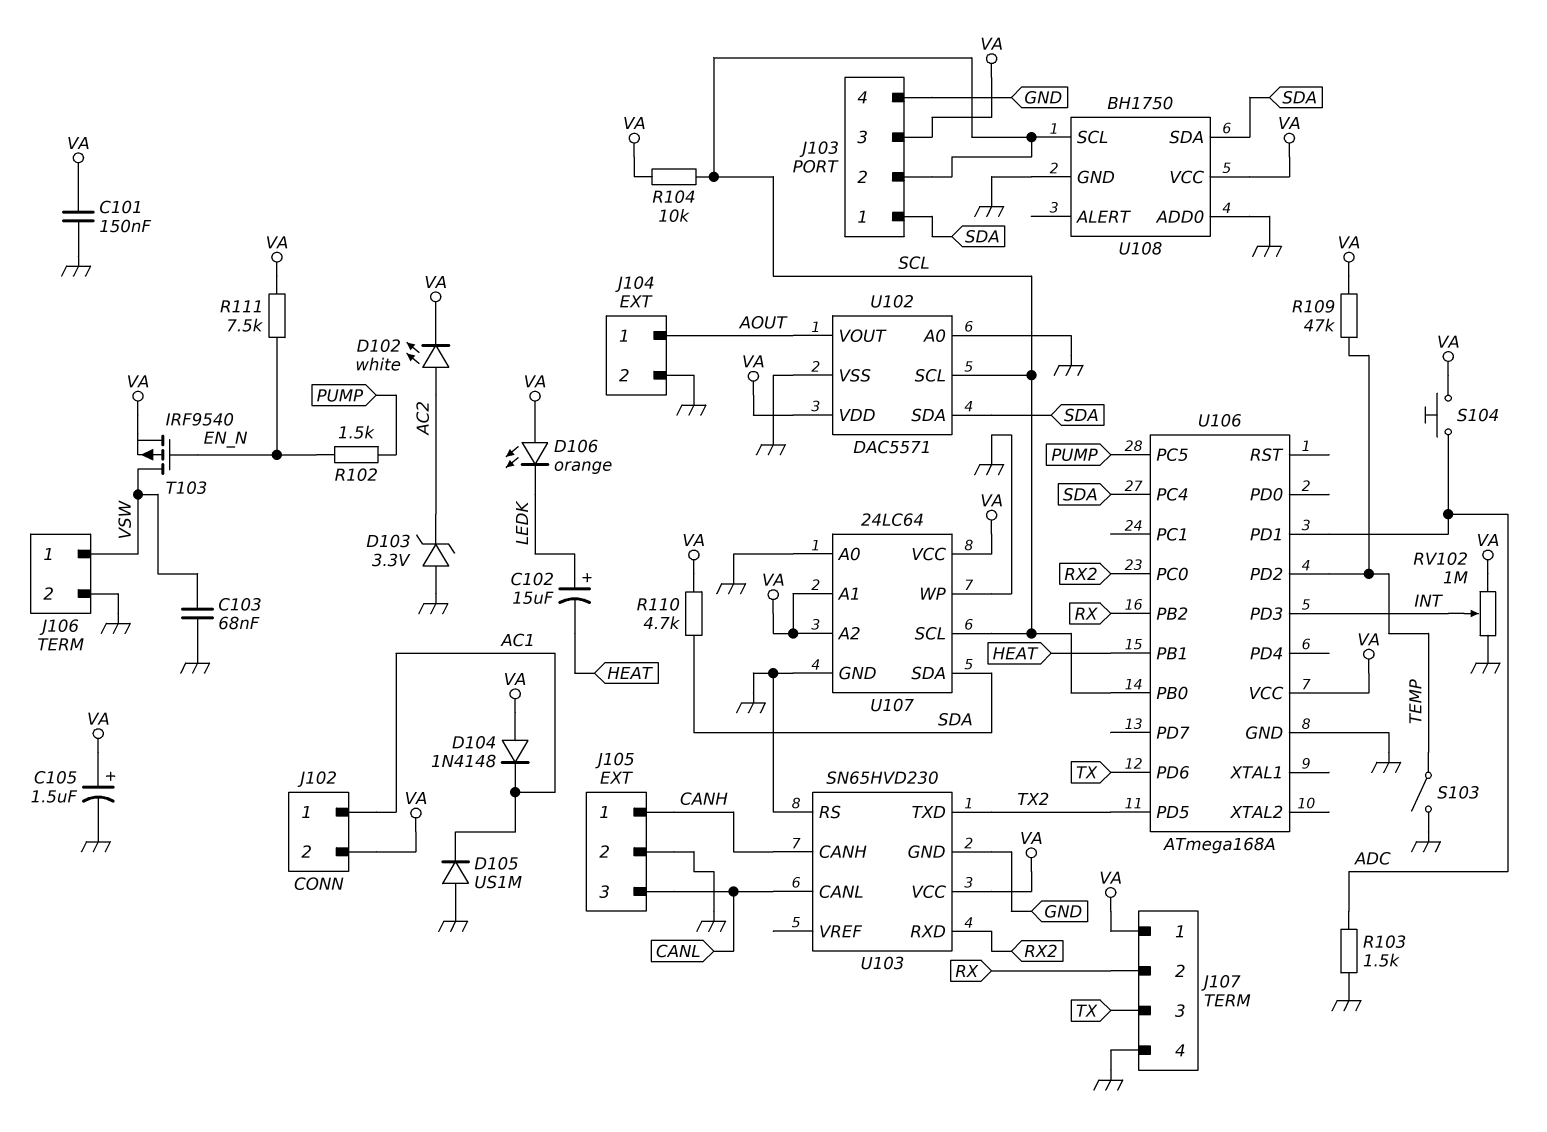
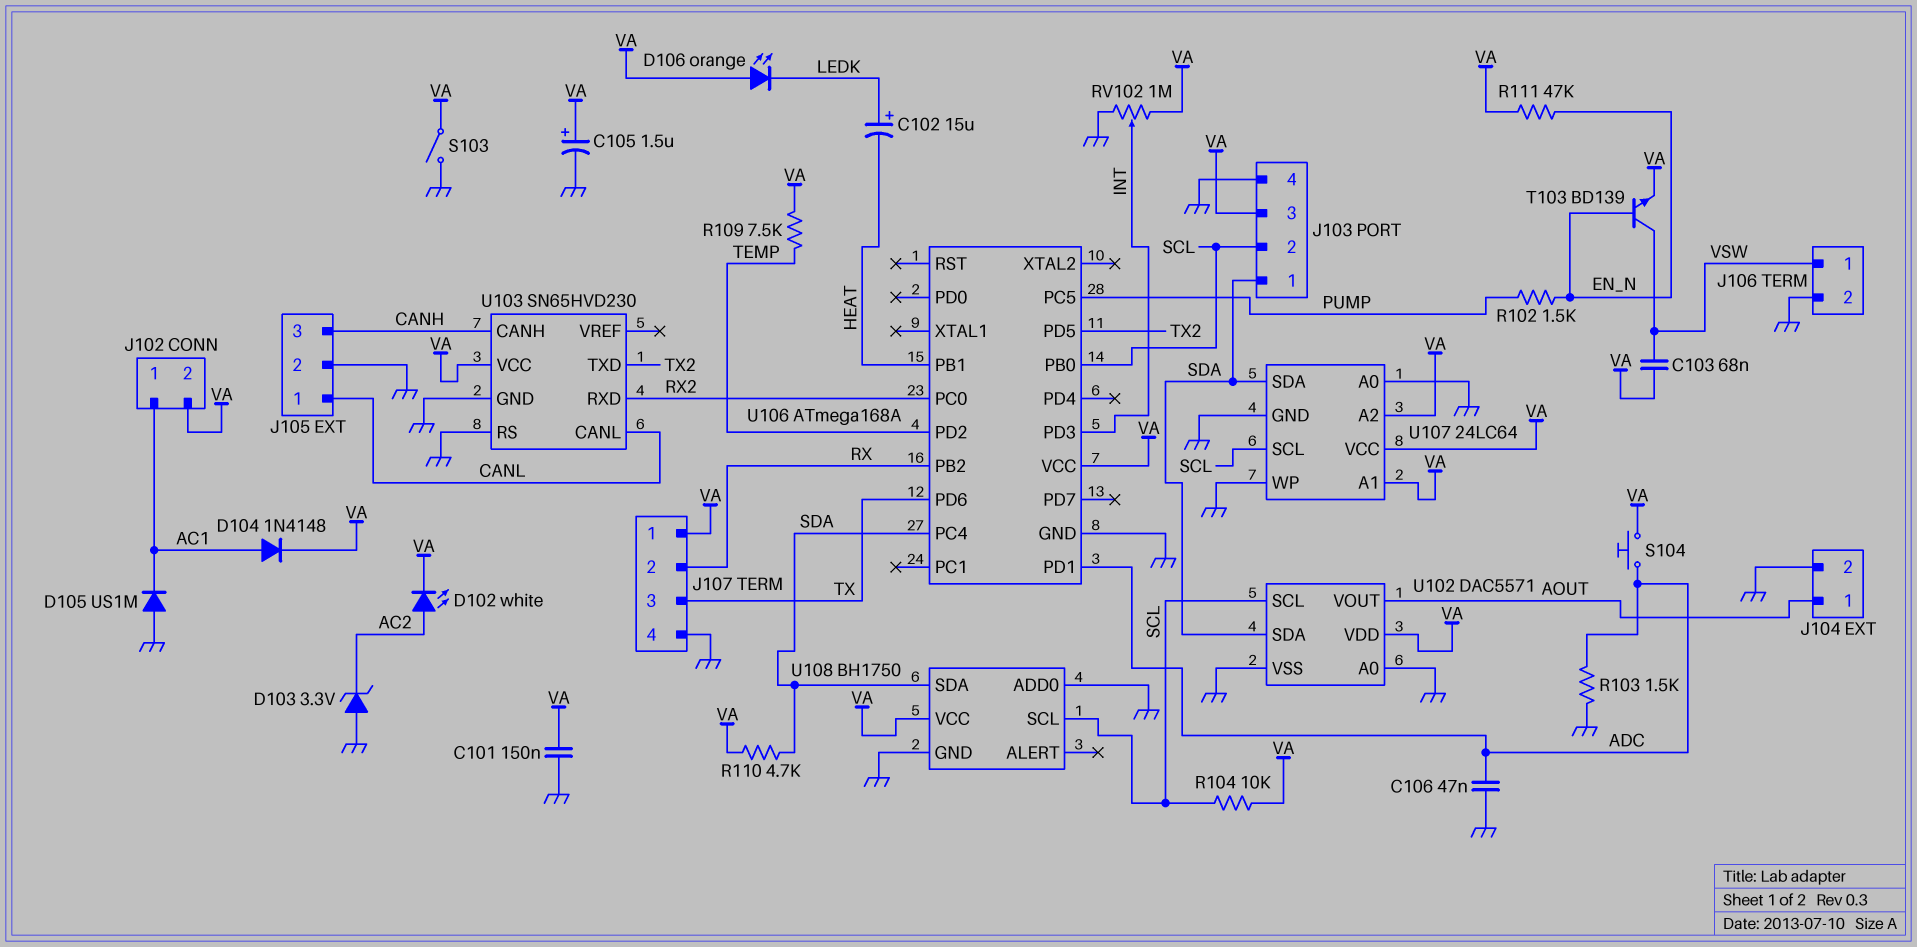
C103: 68nF (GND, VSW) -> 68nF (VA, VSW)
C106: none -> 47nF (ADC, GND)
D104: diode 1N4148 (A VA, K AC1) -> diode 1N4148 (A AC1, K VA)
J105 pin 1: CANH -> CANL
J105 pin 3: CANL -> CANH
R109: 47k (TEMP, VA) -> 7.5k (TEMP, VA)
R111: 7.5k (EN_N, VA) -> 47k (EN_N, VA)
S103: switch (GND, TEMP) -> switch (GND, VA)
T103: PMOS IRF9540 (G EN_N, D VSW, S VA) -> NPN BD139 (B EN_N, C VSW, E VA)

